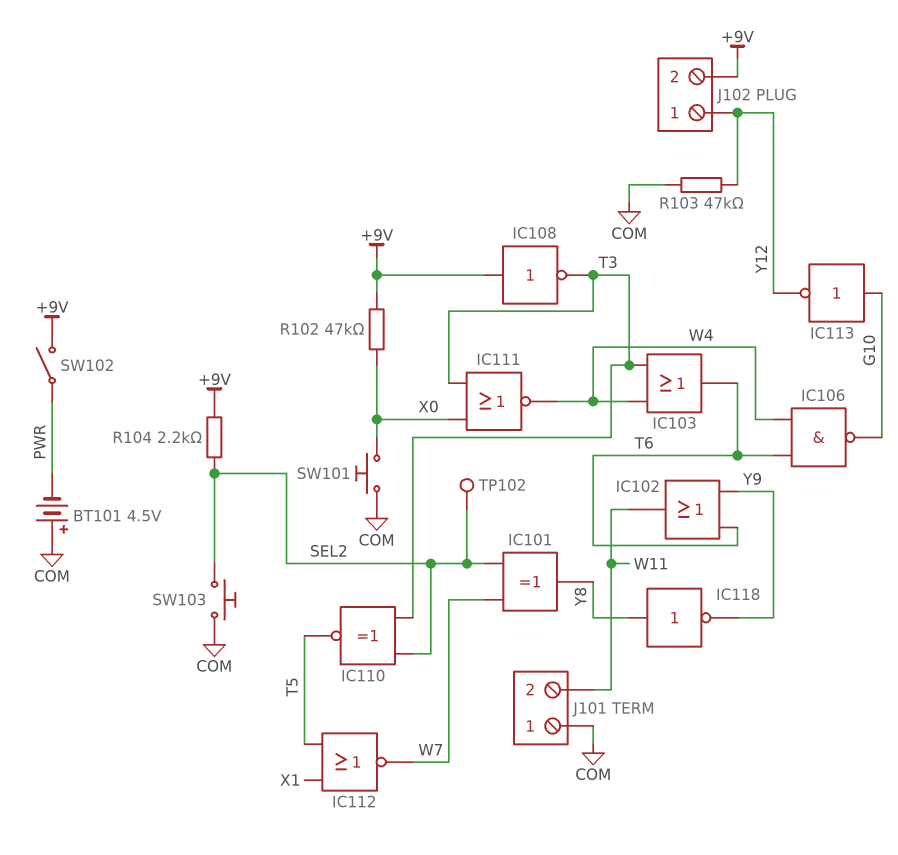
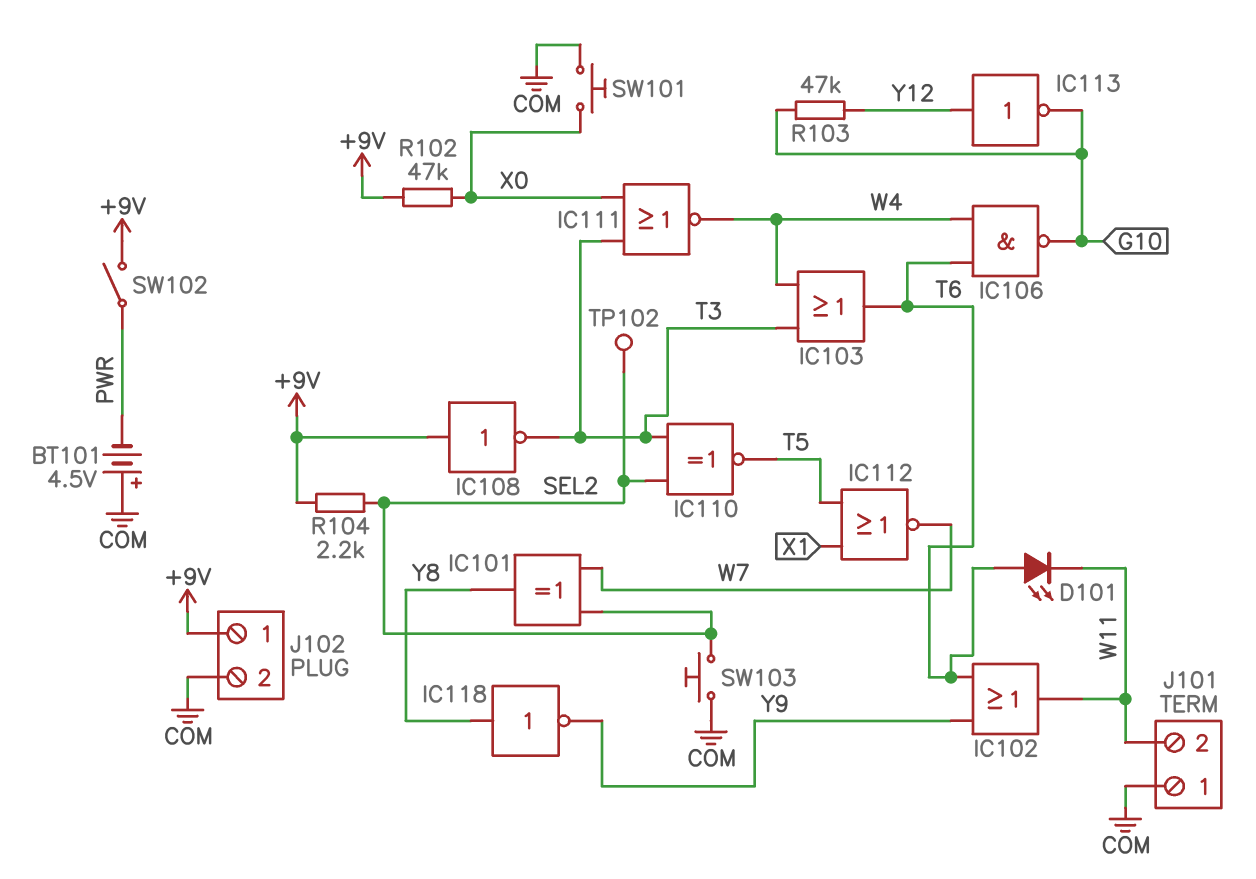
D101: none -> LED (A T6, K W11)
IC113: NOT (in G10, out Y12) -> NOT (in Y12, out G10)
J102 pin 1: Y12 -> +9V
J102 pin 2: +9V -> COM
R103: 47k (COM, Y12) -> 47k (G10, Y12)

